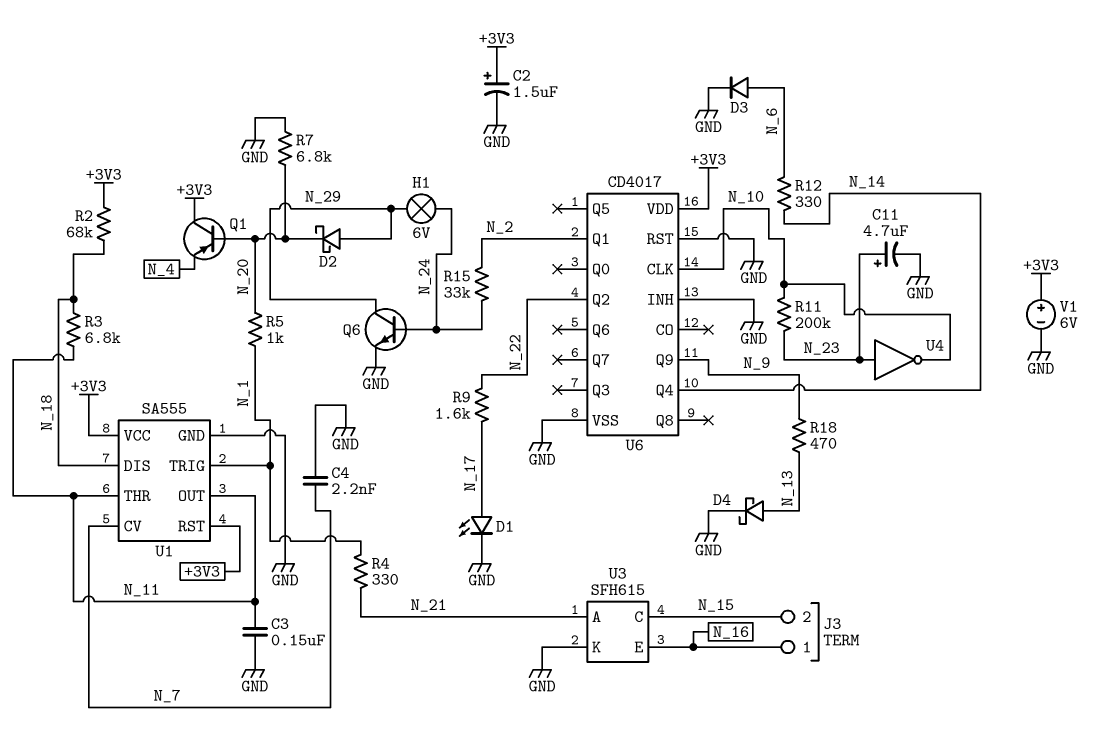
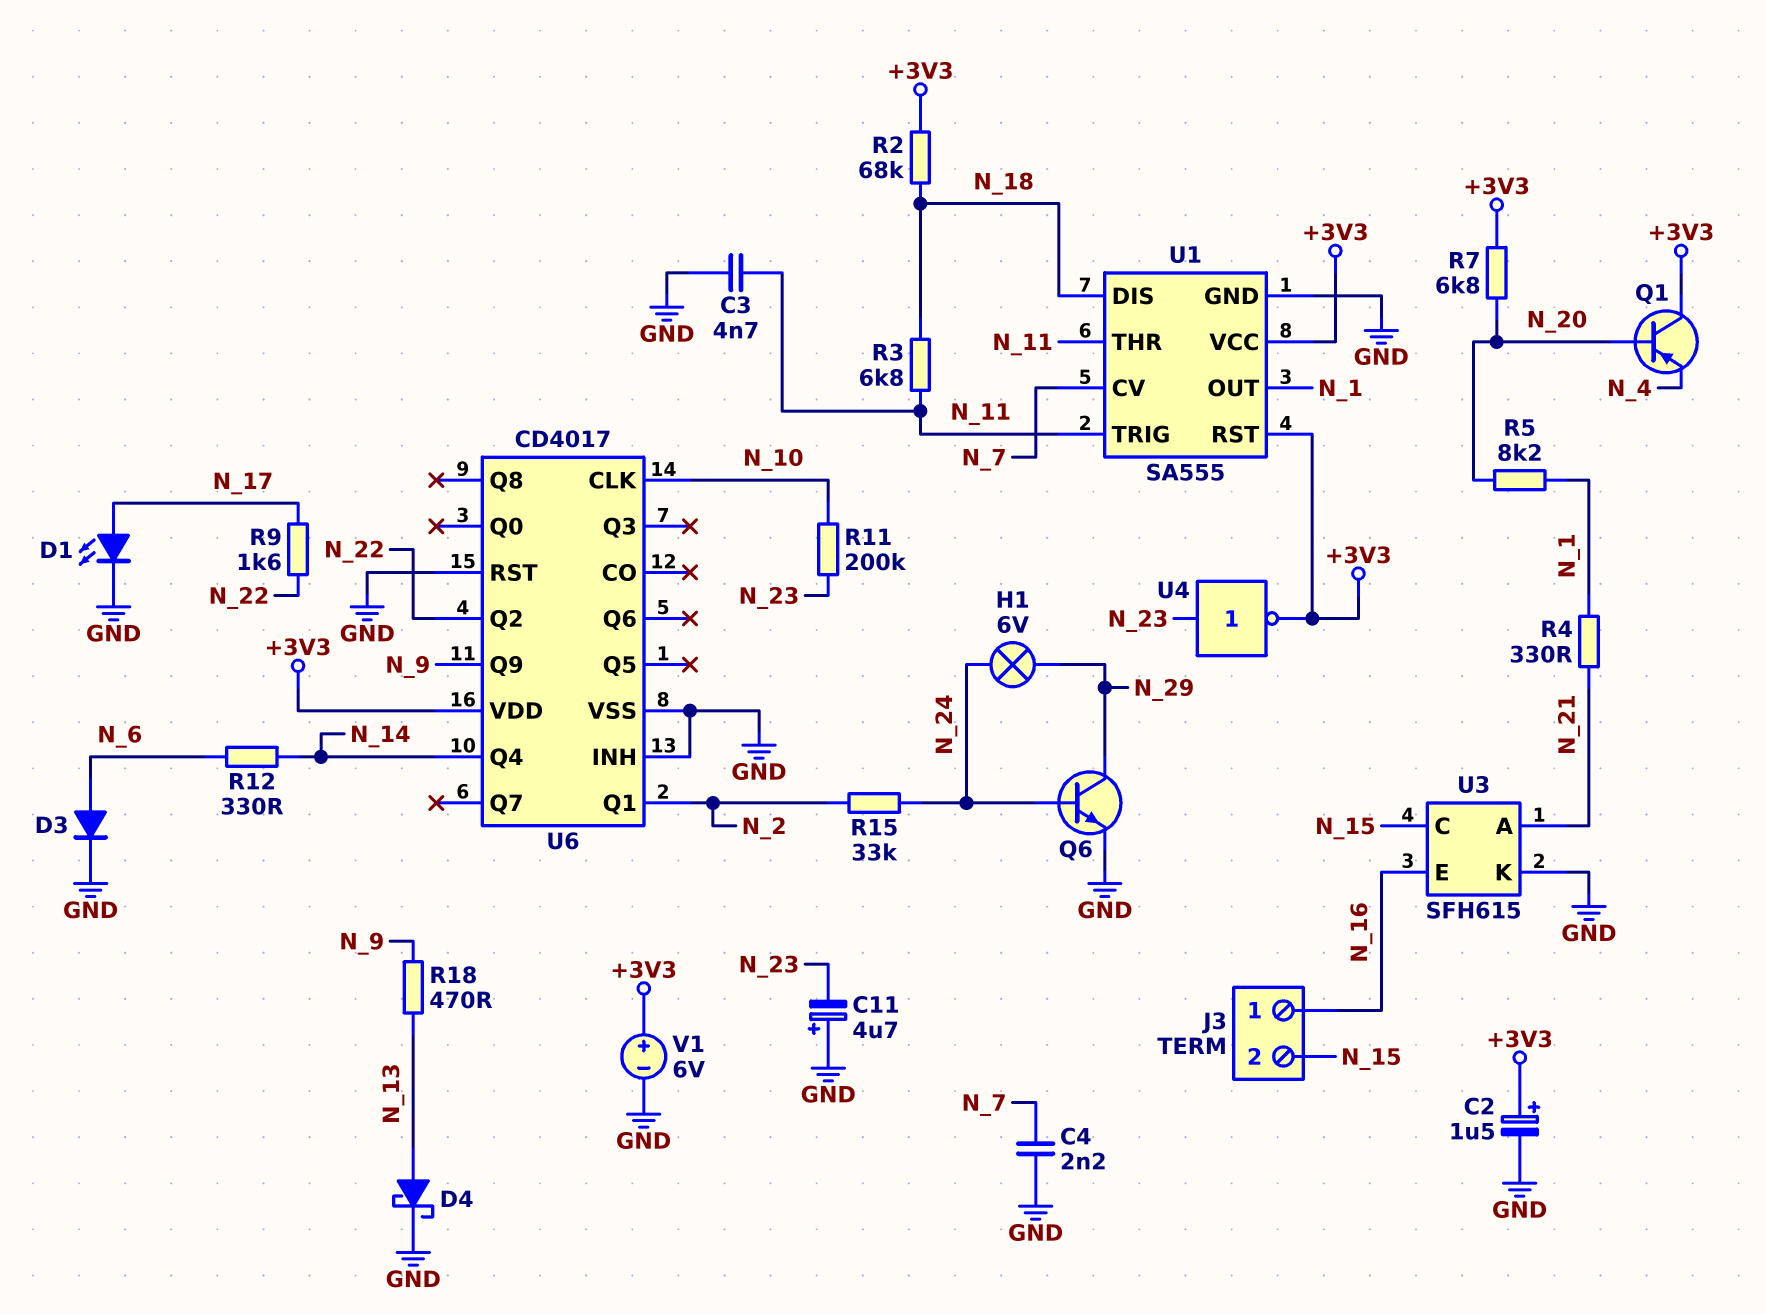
C3: 150nF (GND, N_11) -> 4.7nF (GND, N_11)
C11: 4.7uF (plus N_23, minus GND) -> 4.7uF (plus GND, minus N_23)
D2: schottky (A N_29, K N_20) -> none
R5: 1k (N_1, N_20) -> 8.2k (N_1, N_20)
R7: 6.8k (GND, N_20) -> 6.8k (+3V3, N_20)
U1 pin OUT: N_11 -> N_1
U1 pin TRIG: N_1 -> N_11
U4: NOT (in N_23, out N_10) -> NOT (in N_23, out +3V3)

